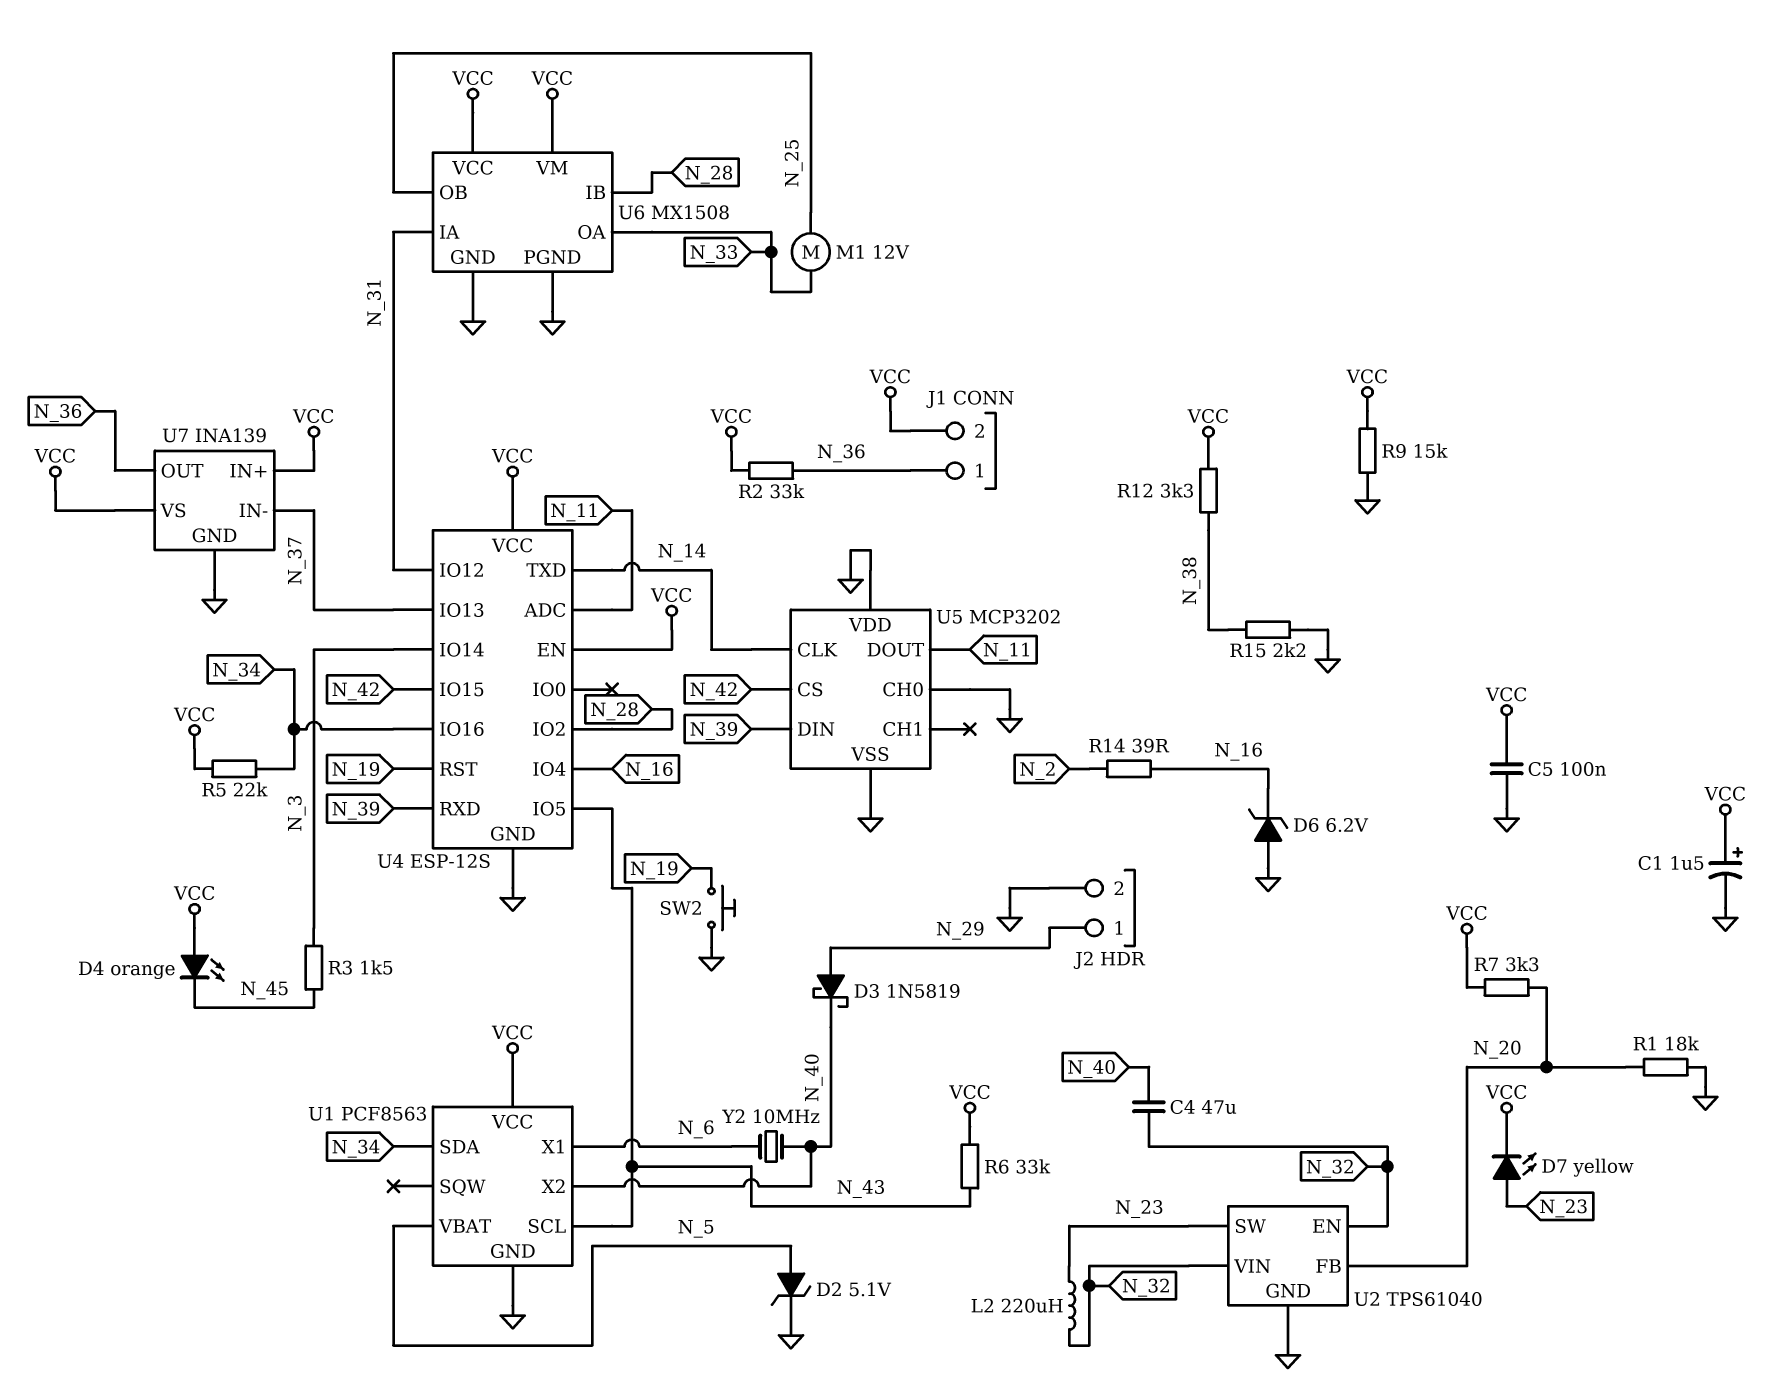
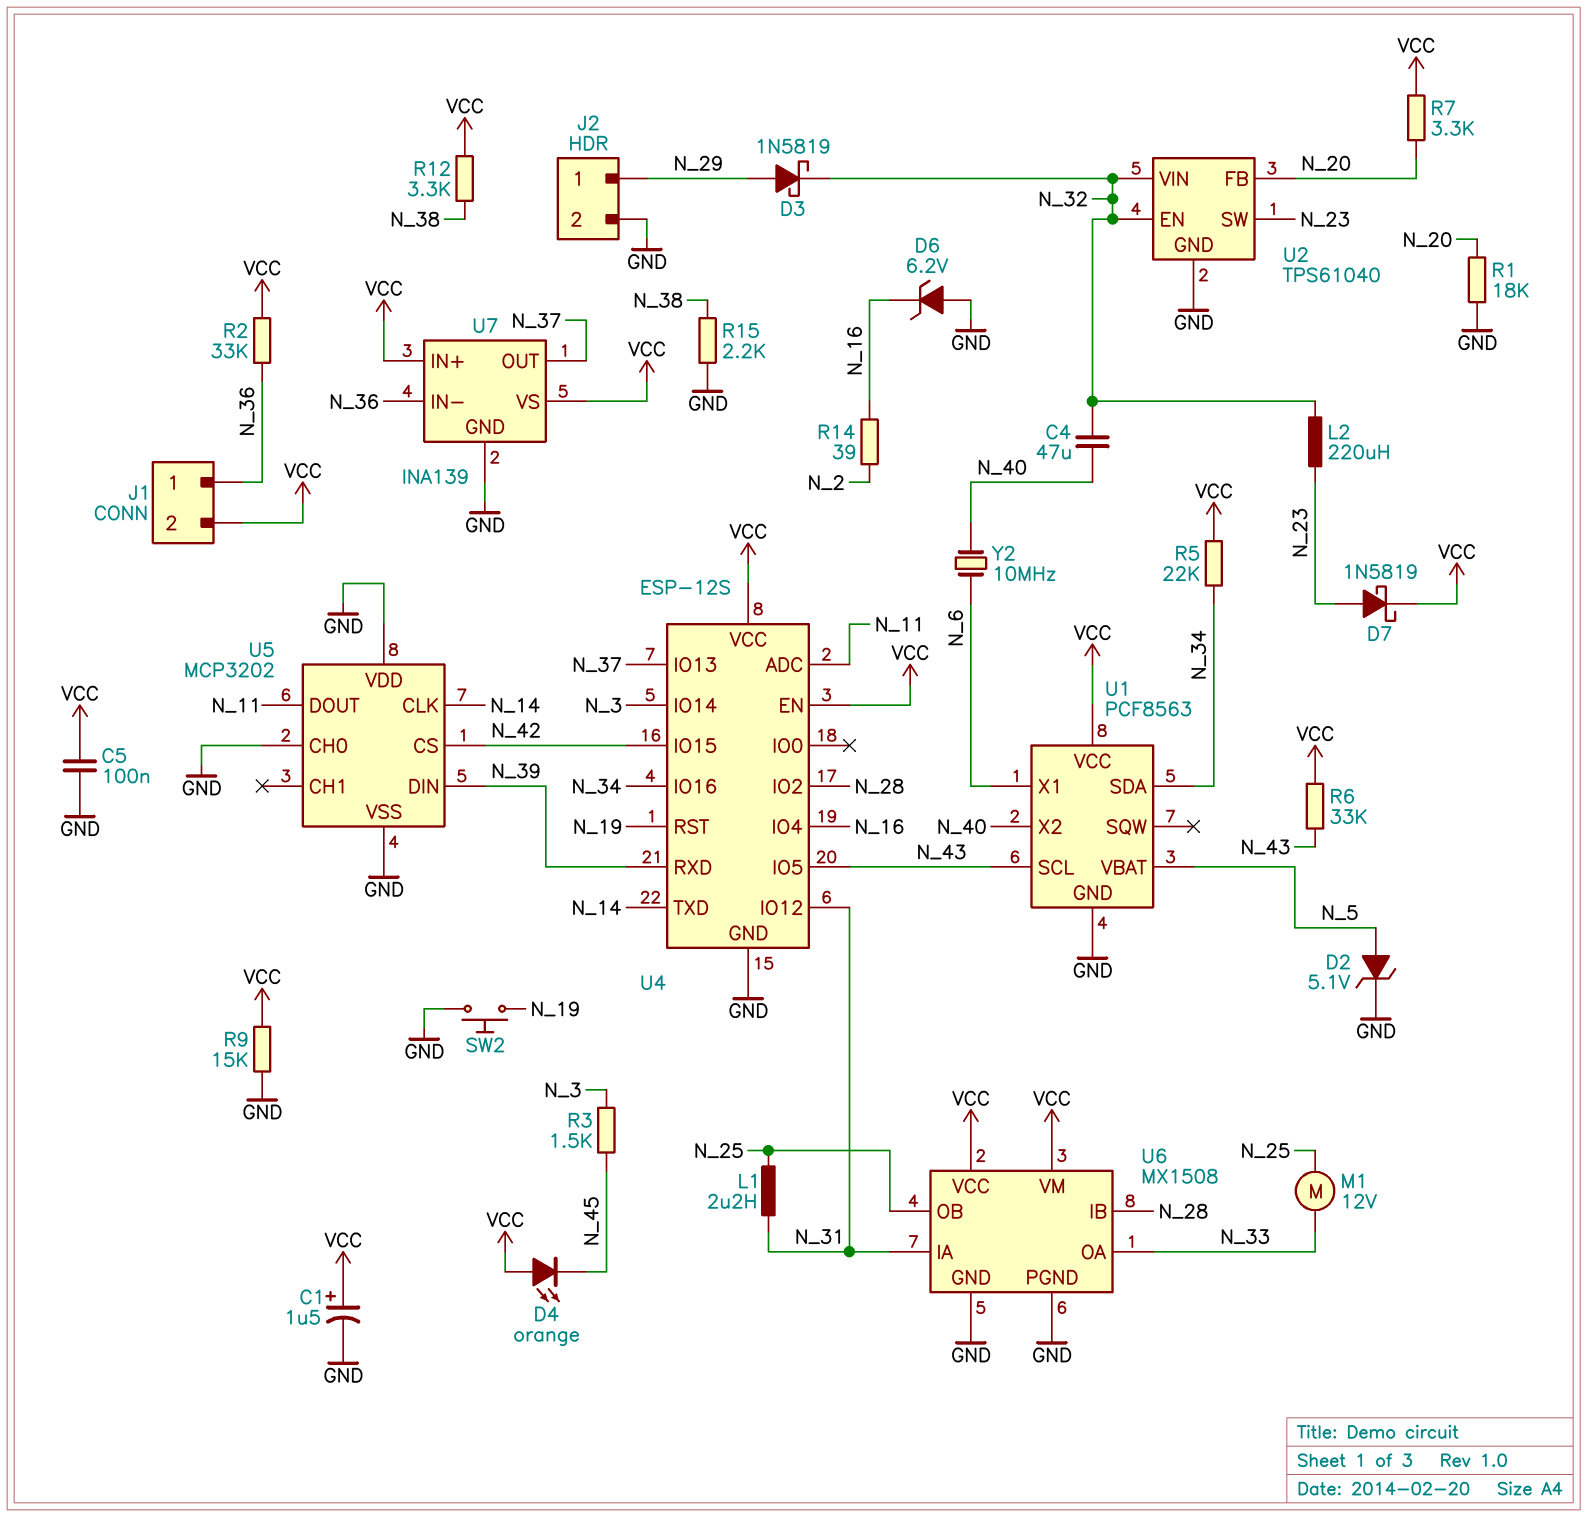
D3: schottky 1N5819 (A N_29, K N_40) -> schottky 1N5819 (A N_29, K N_32)
D7: LED yellow (A N_23, K VCC) -> schottky 1N5819 (A N_23, K VCC)
L1: none -> 2.2uH (N_25, N_31)
U7 pin IN-: N_37 -> N_36
U7 pin OUT: N_36 -> N_37

